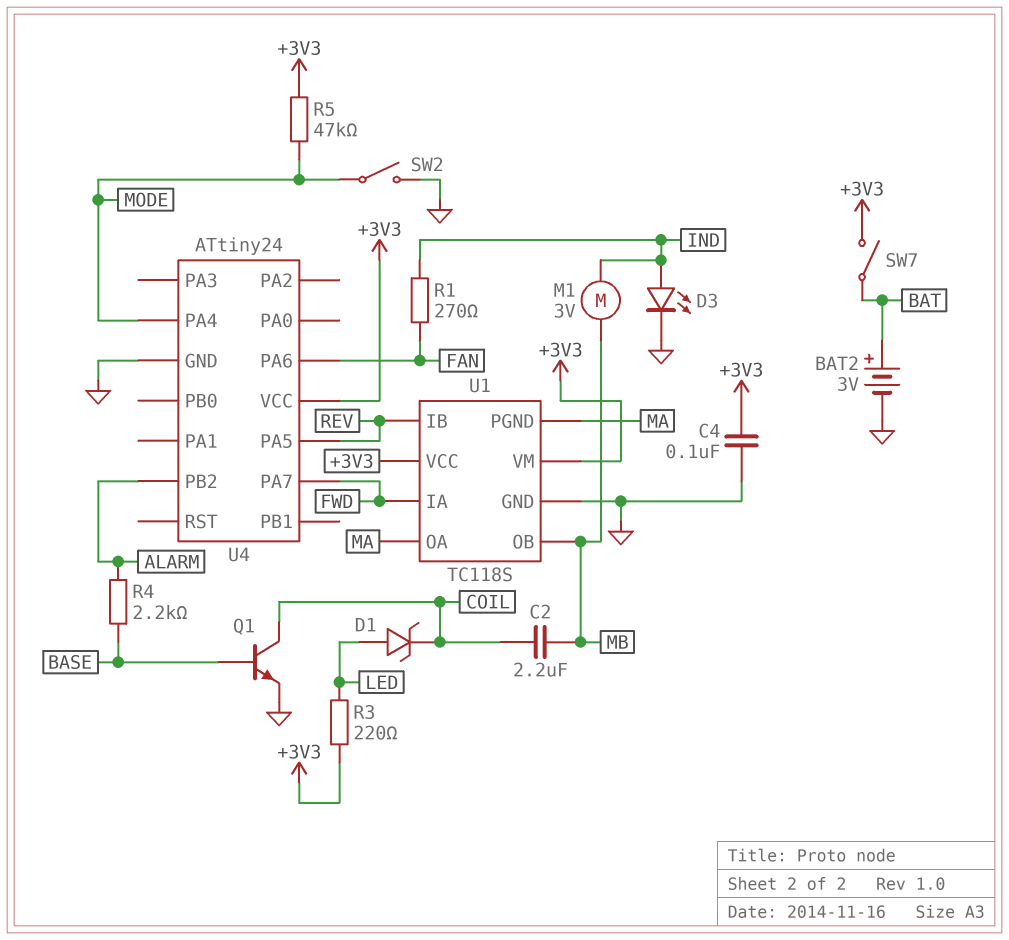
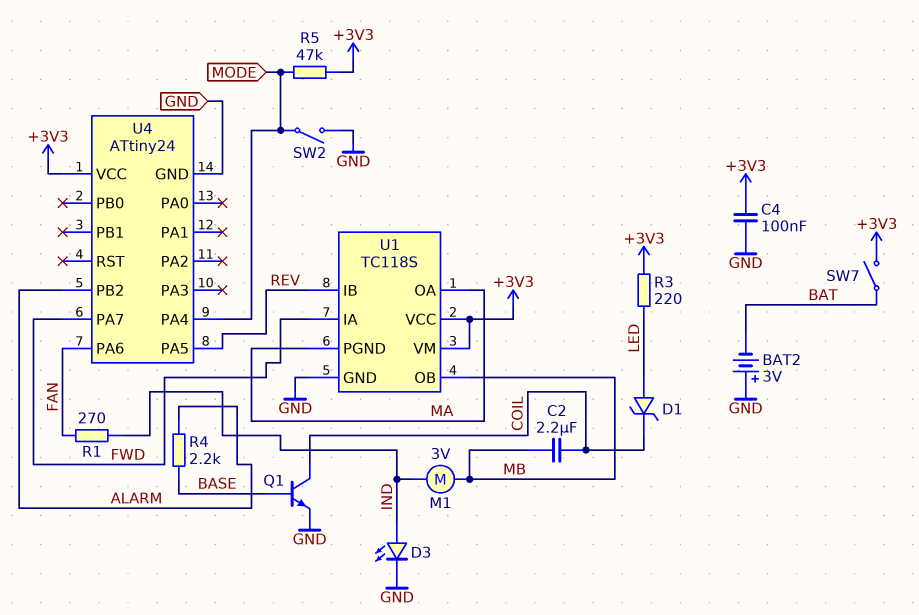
BAT2: 3V (plus BAT, minus GND) -> 3V (plus GND, minus BAT)

